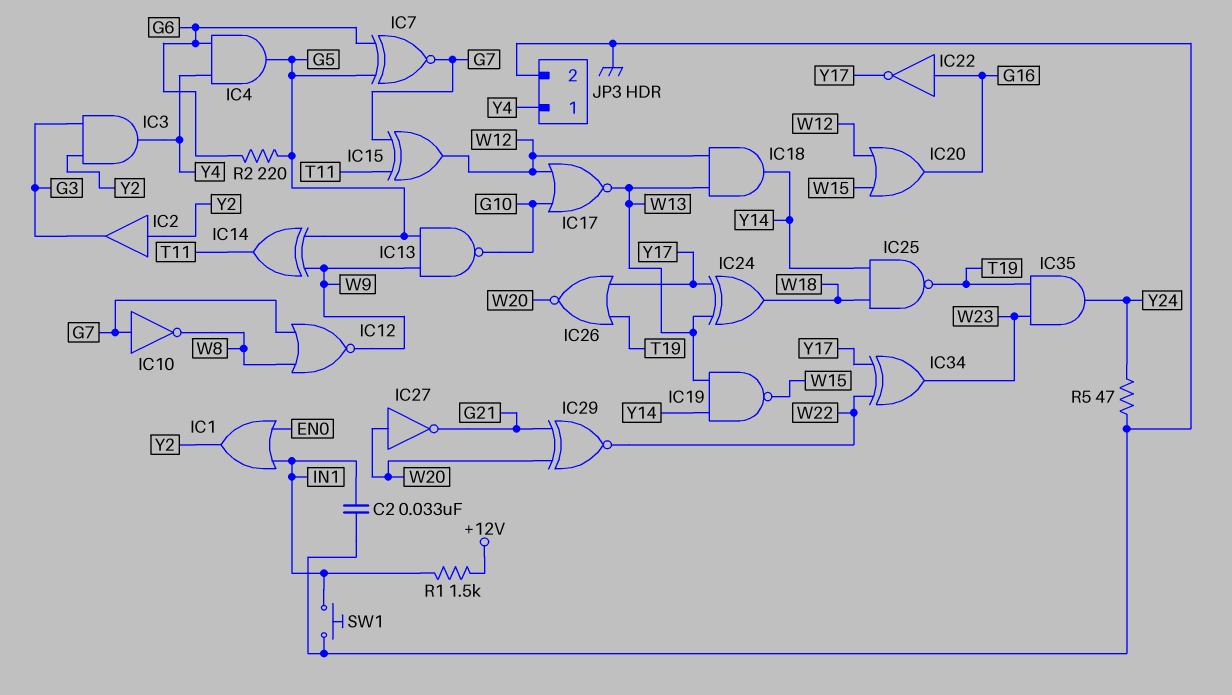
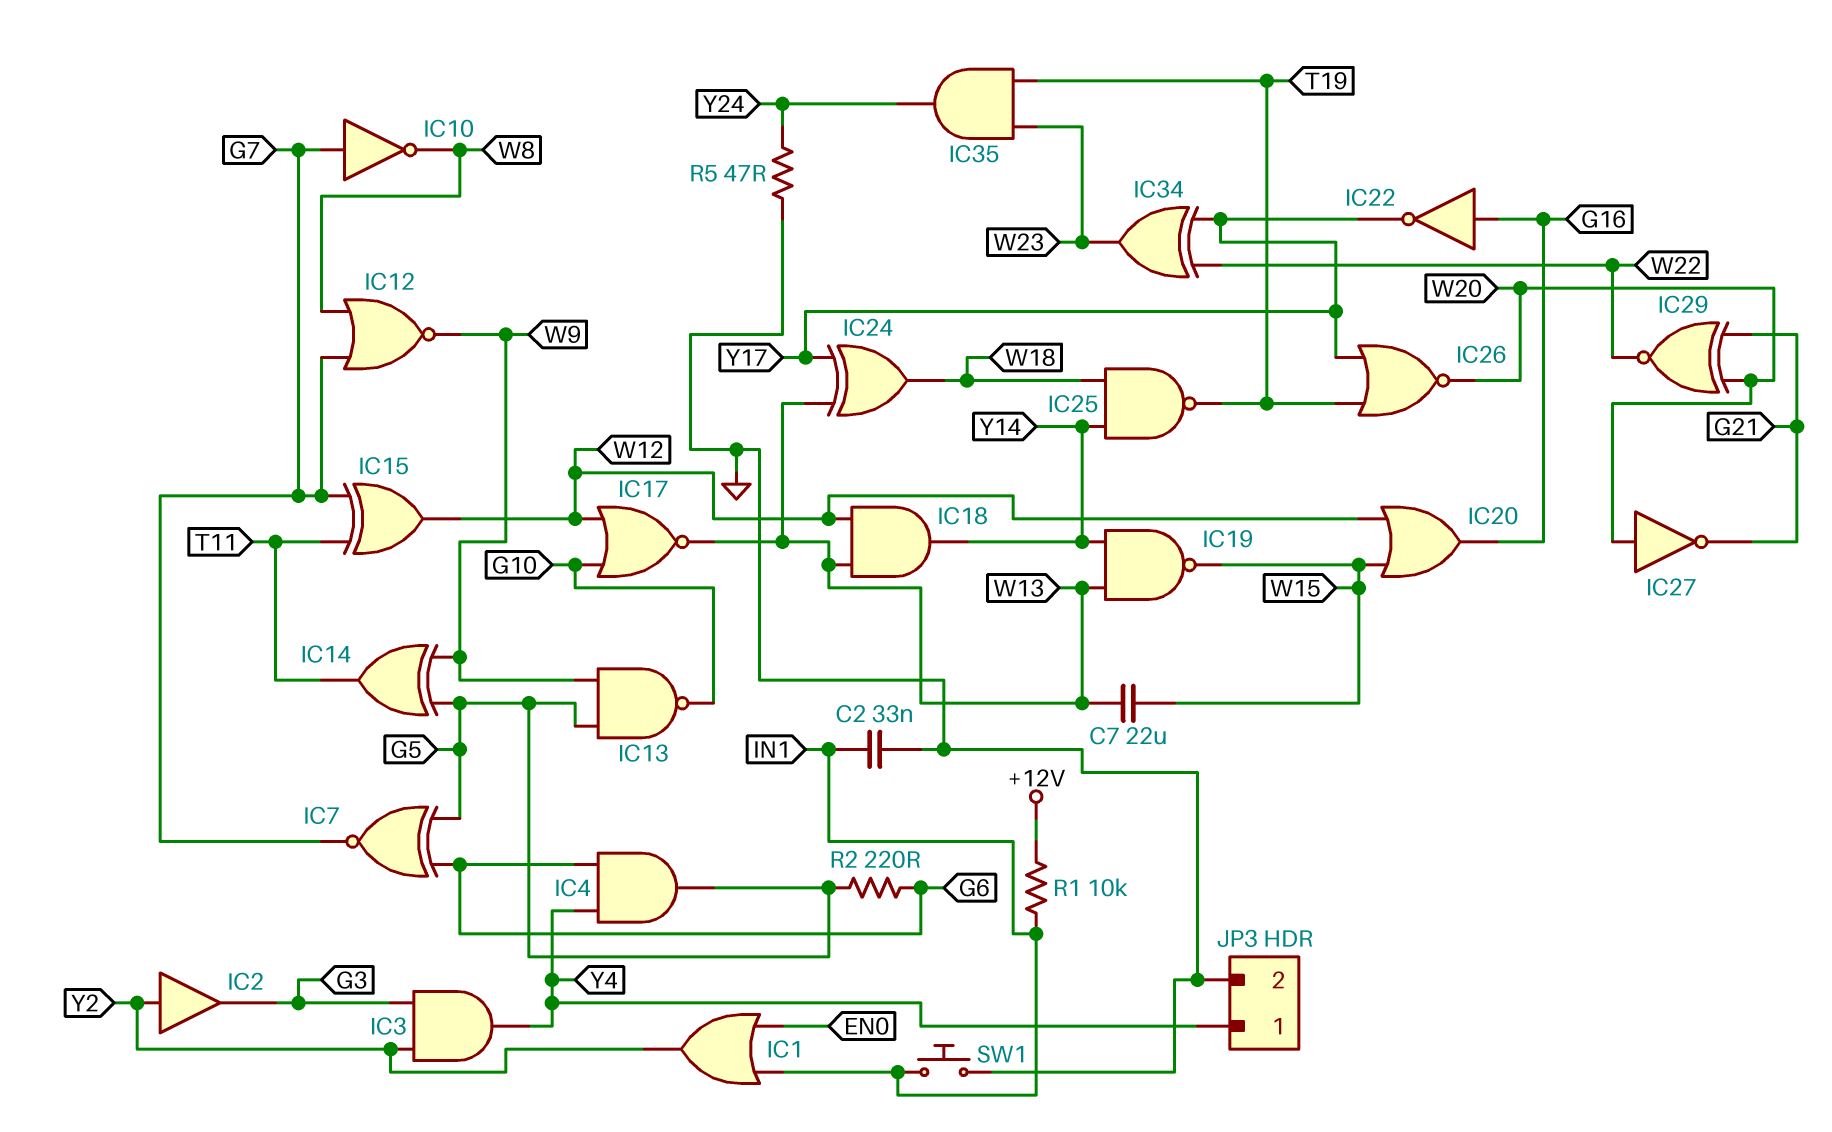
C7: none -> 22uF (W13, W15)
R1: 1.5k (+12V, IN1) -> 10k (+12V, IN1)

